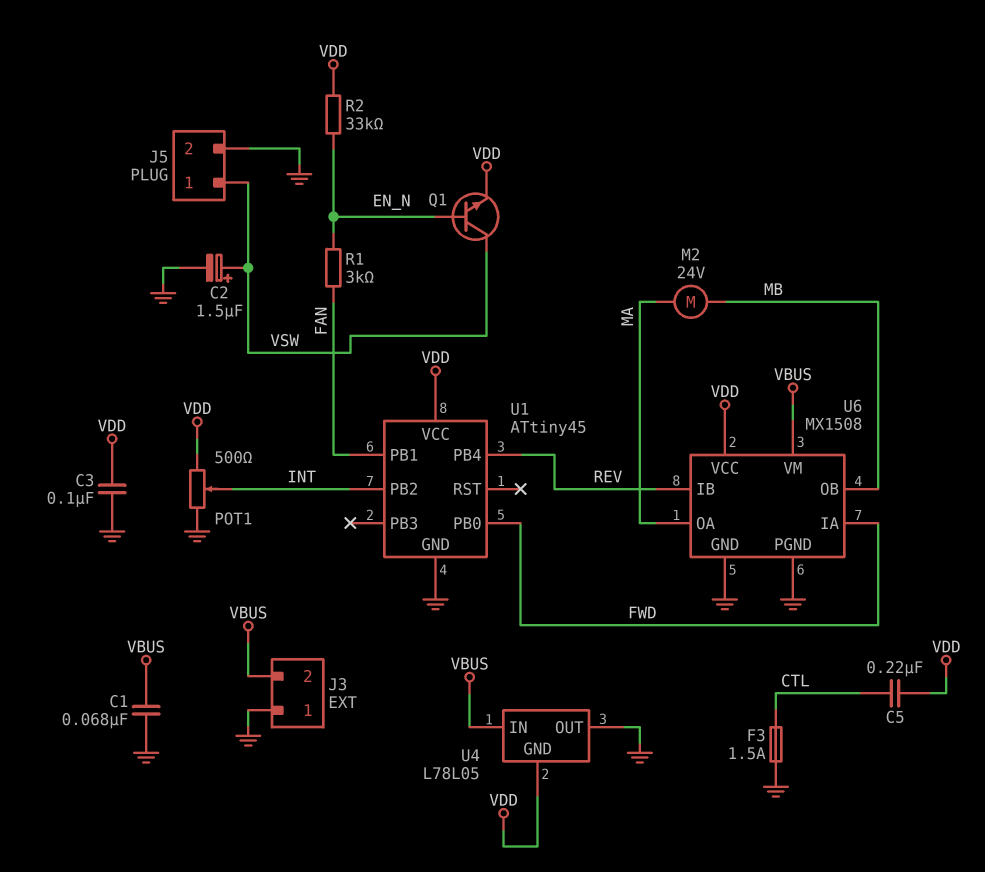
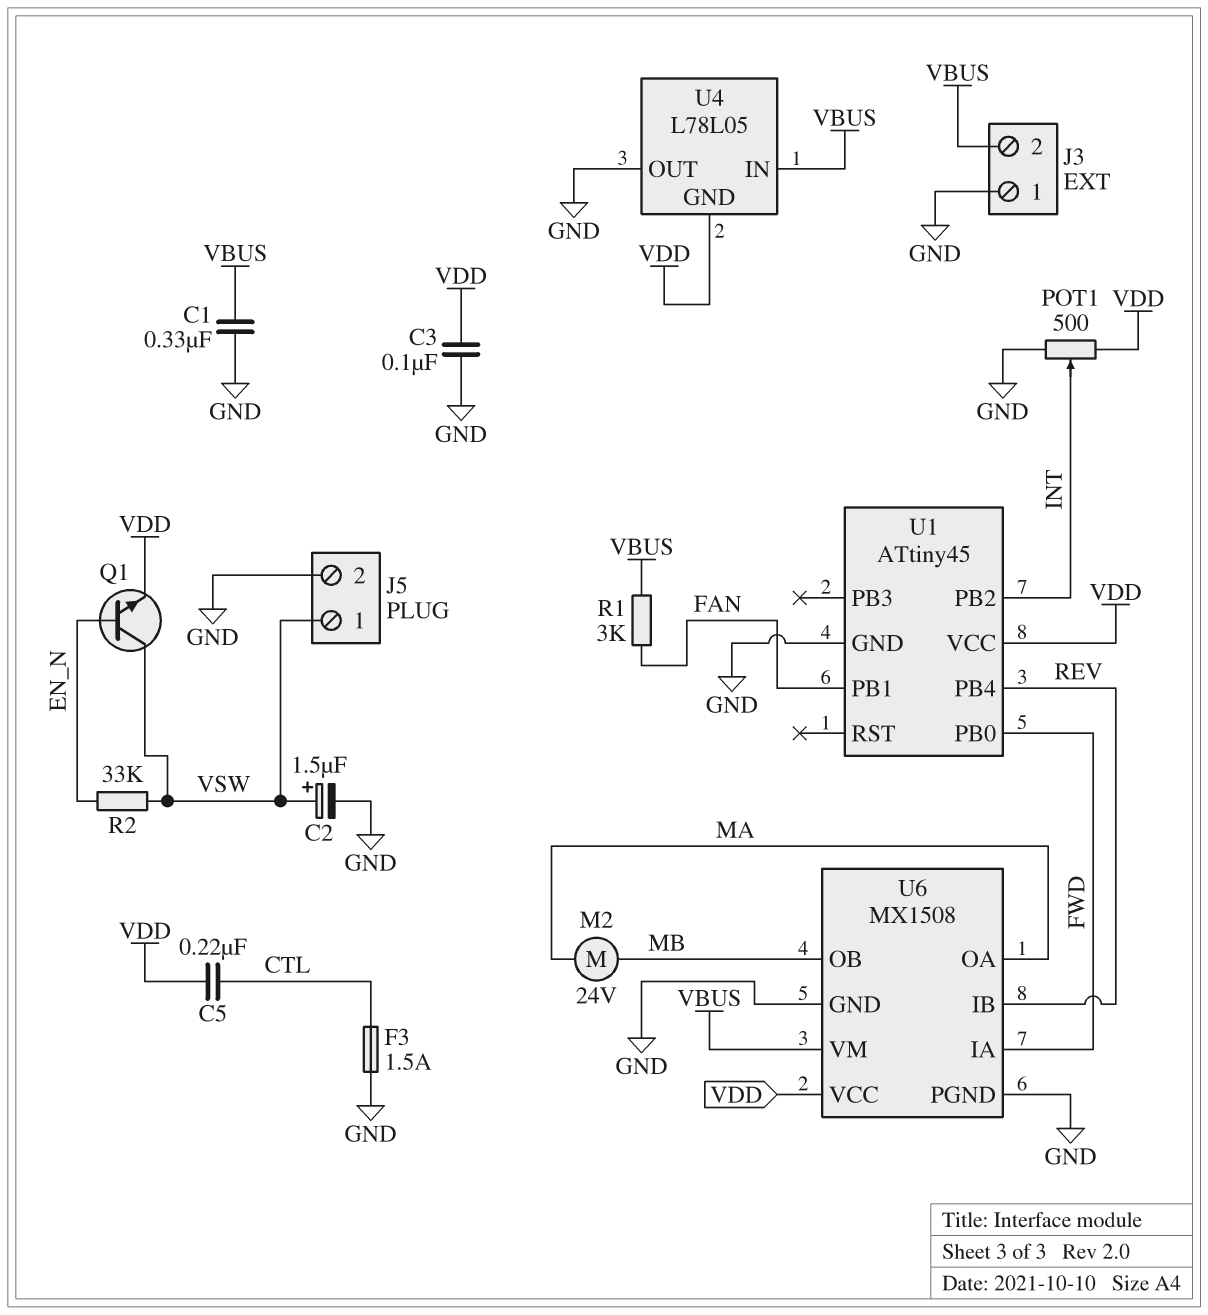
C1: 68nF (GND, VBUS) -> 330nF (GND, VBUS)
R1: 3k (EN_N, FAN) -> 3k (FAN, VBUS)
R2: 33k (EN_N, VDD) -> 33k (EN_N, VSW)

